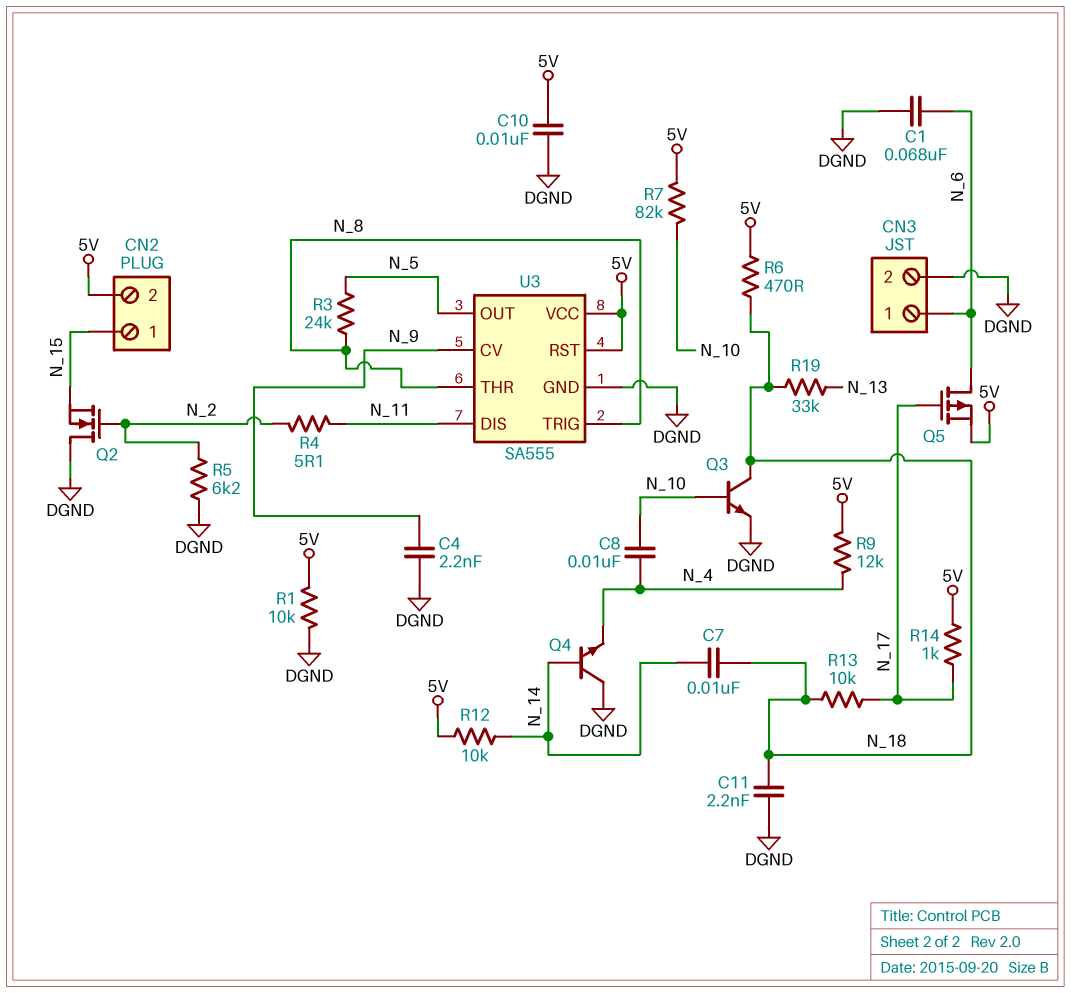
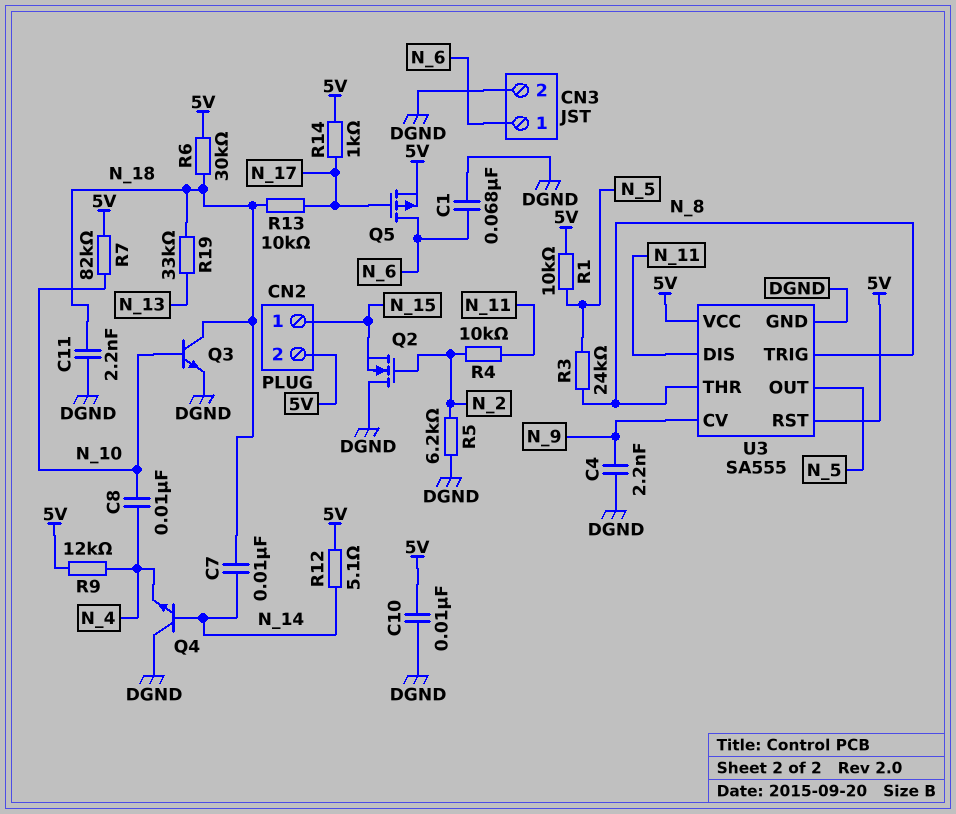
R1: 10k (5V, DGND) -> 10k (5V, N_5)
R4: 5.1 (N_2, N_11) -> 10k (N_2, N_11)
R6: 470 (5V, N_18) -> 30k (5V, N_18)
R12: 10k (5V, N_14) -> 5.1 (5V, N_14)

